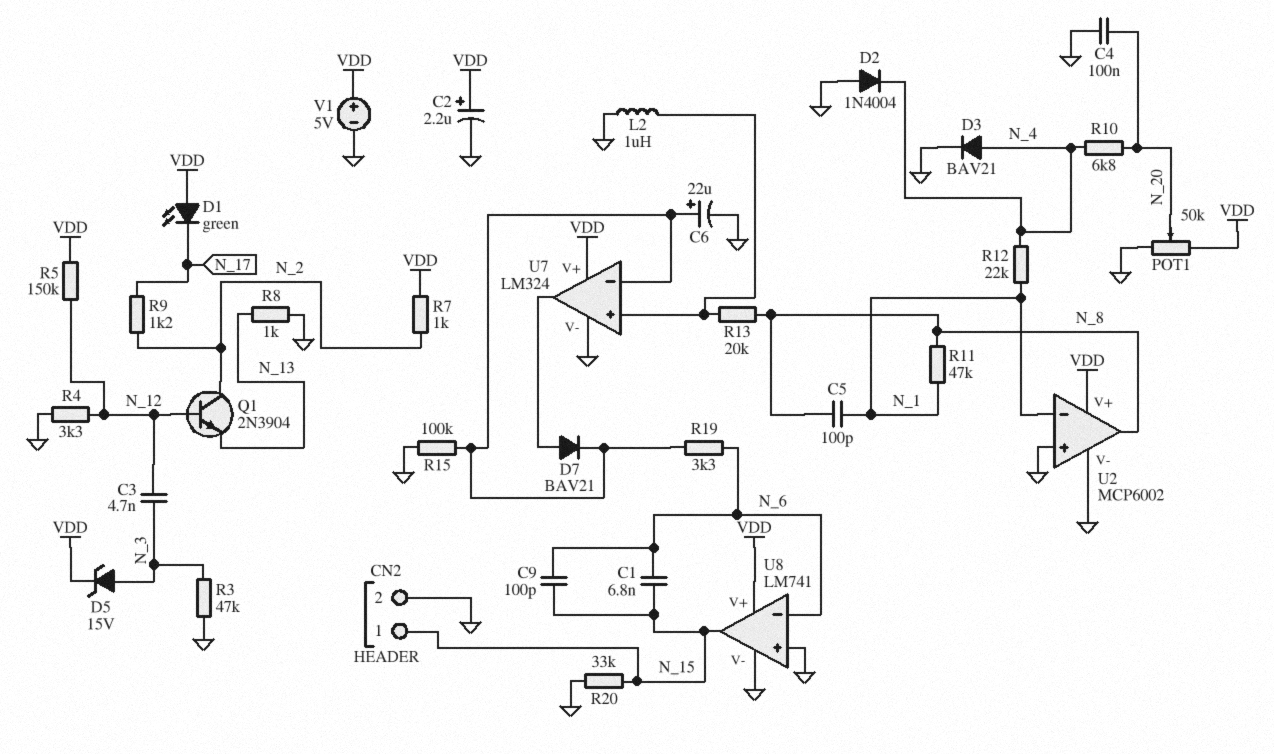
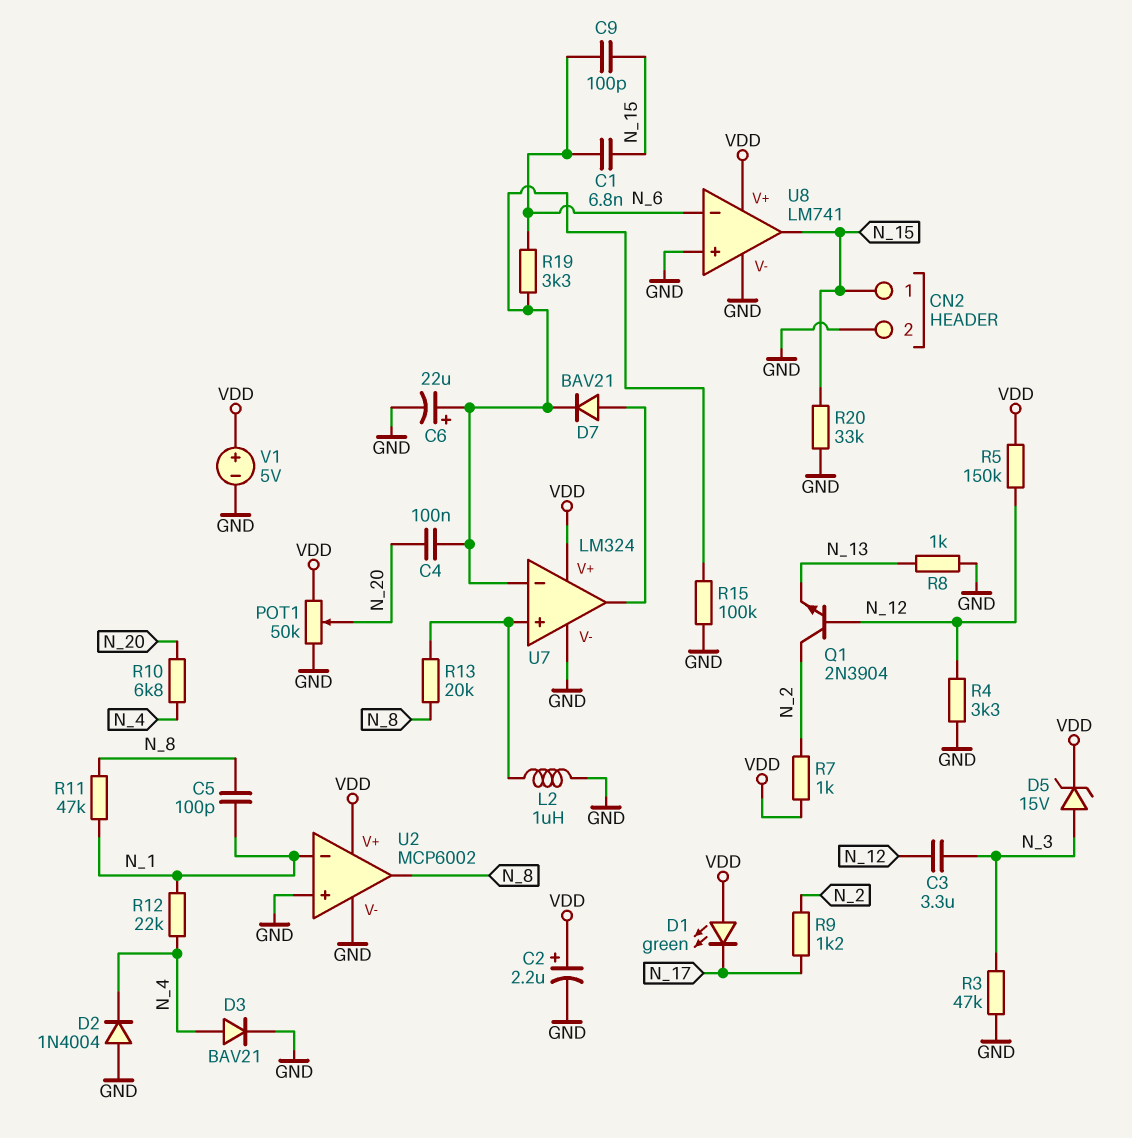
C3: 4.7nF (N_3, N_12) -> 3.3uF (N_3, N_12)
C4: 100nF (GND, N_20) -> 100nF (N_20, U7/in-)

